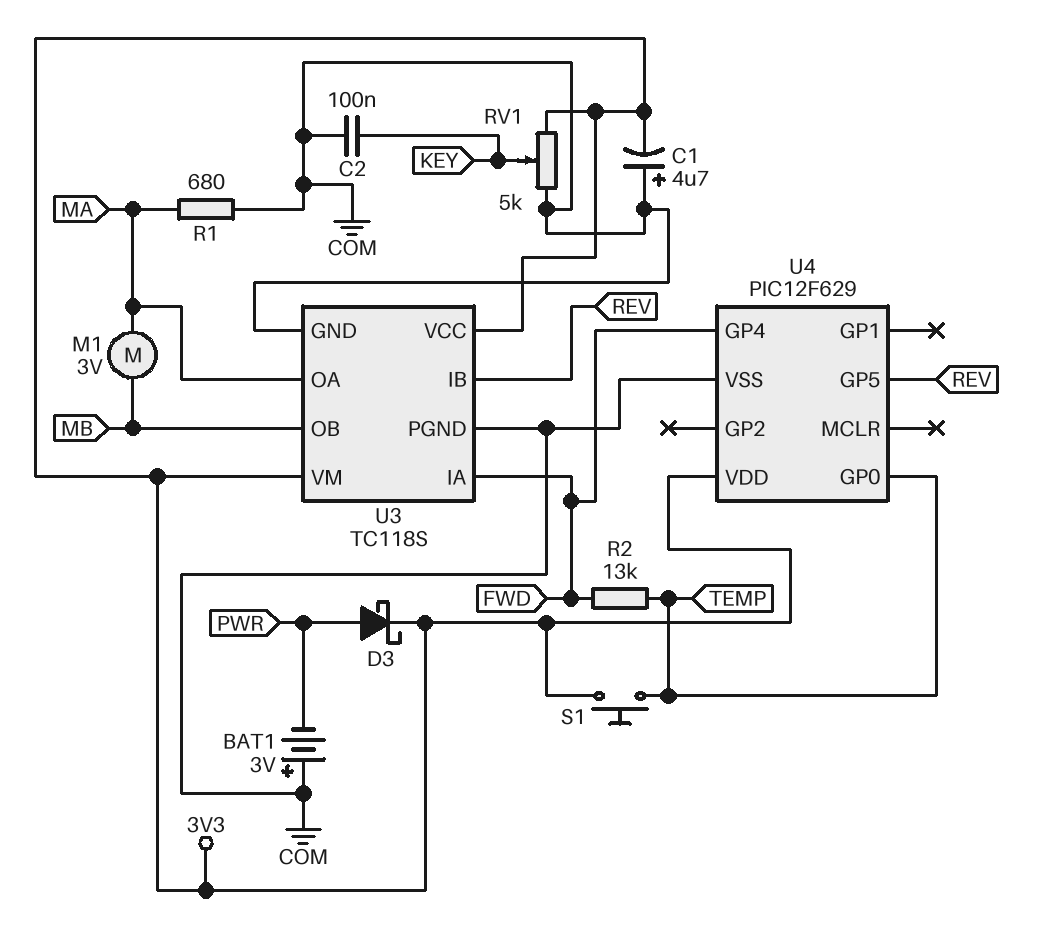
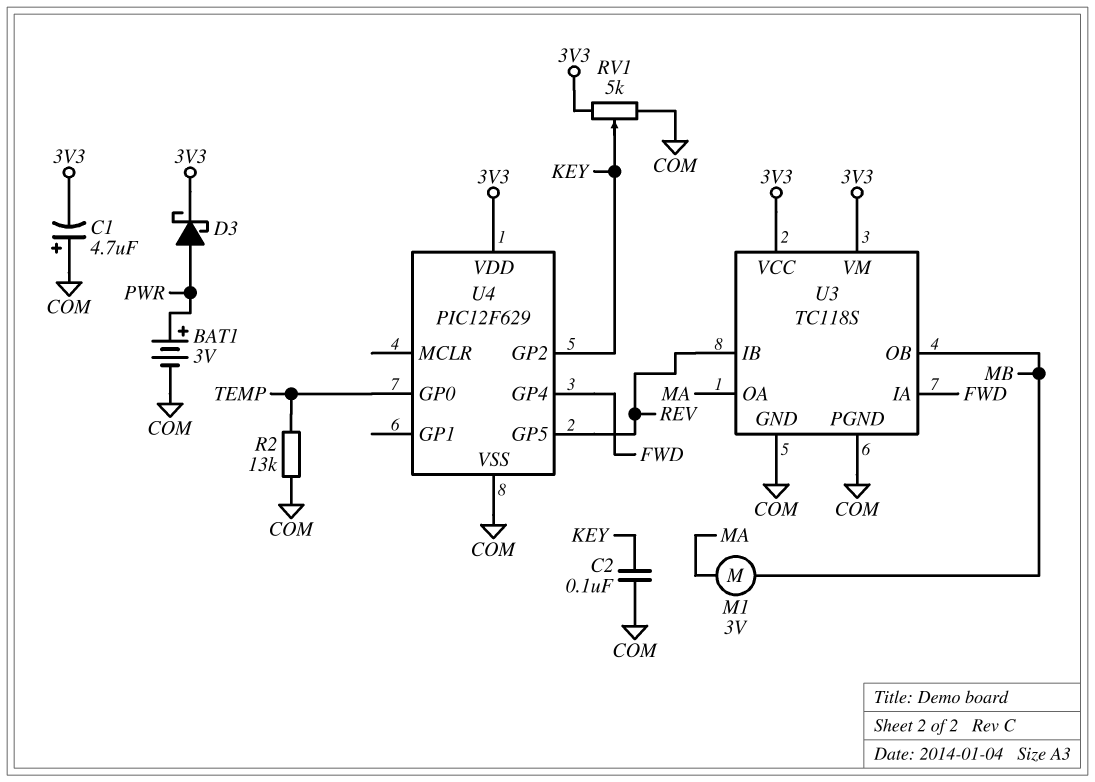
BAT1: 3V (plus COM, minus PWR) -> 3V (plus PWR, minus COM)
R1: 680 (COM, MA) -> none
R2: 13k (FWD, TEMP) -> 13k (COM, TEMP)
S1: button (3V3, TEMP) -> none
U4 pin GP2: none -> KEY

